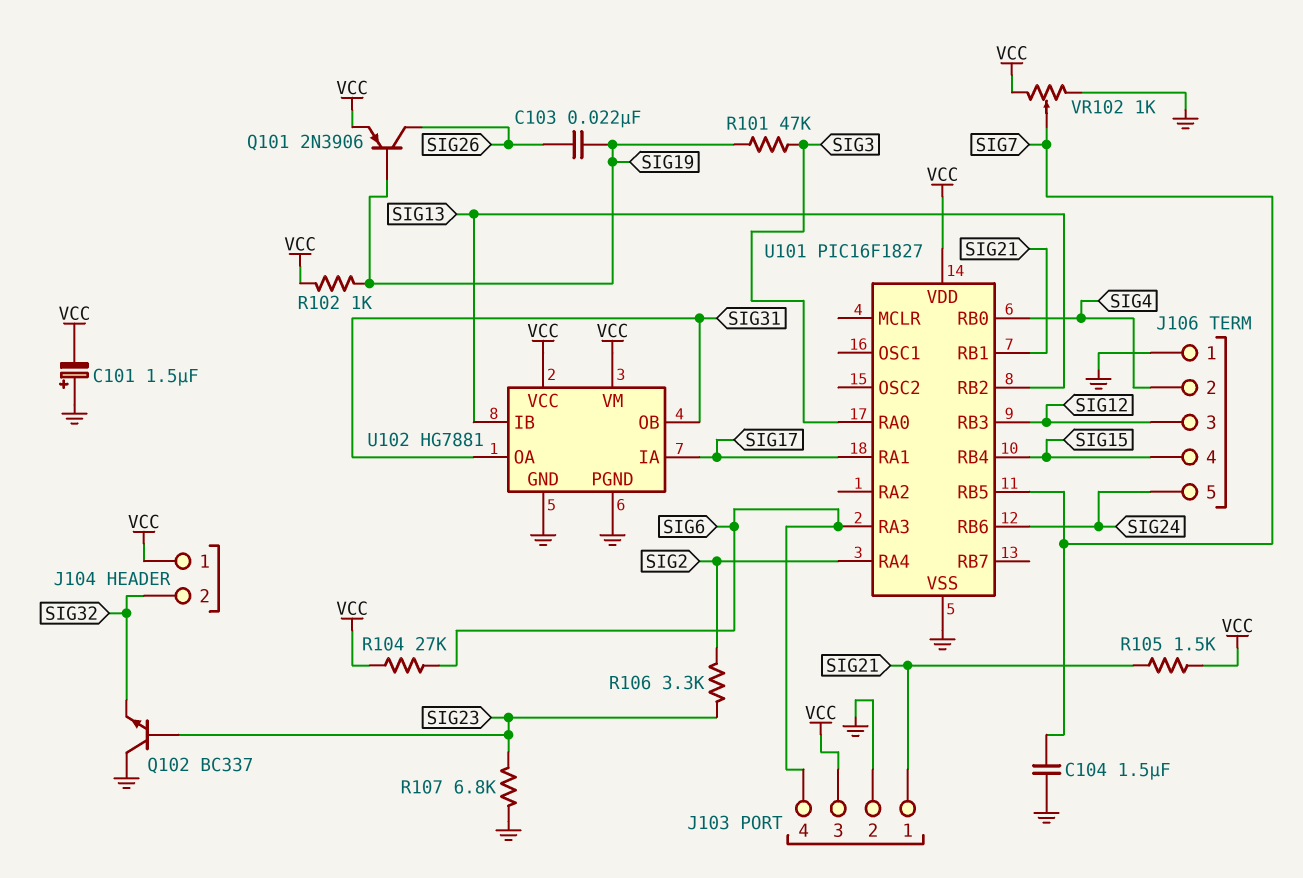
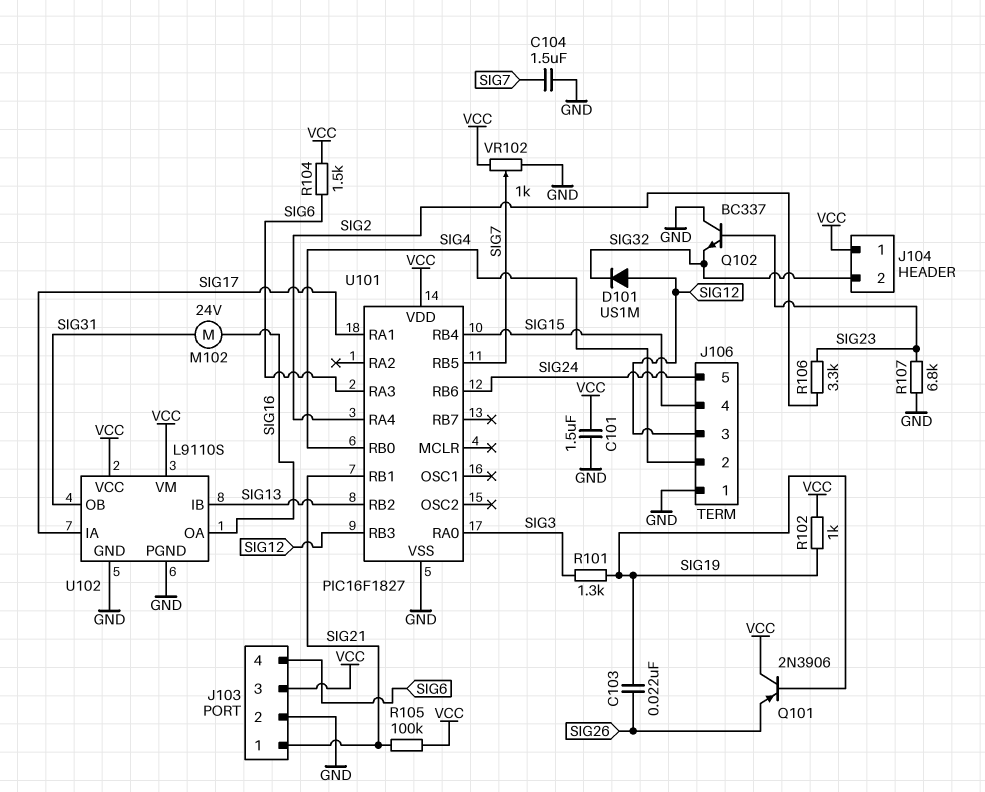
C101: 1.5uF (plus GND, minus VCC) -> 1.5uF (GND, VCC)
D101: none -> diode US1M (A SIG12, K SIG32)
M102: none -> motor 24V (SIG16, SIG31)
Q101: PNP 2N3906 (B SIG19, C SIG26, E VCC) -> PNP 2N3906 (B SIG19, C VCC, E SIG26)
R101: 47k (SIG3, SIG19) -> 1.3k (SIG3, SIG19)
R104: 27k (SIG6, VCC) -> 1.5k (SIG6, VCC)
R105: 1.5k (SIG21, VCC) -> 100k (SIG21, VCC)
U102: HG7881 -> L9110S
U102 pin OA: SIG31 -> SIG16

